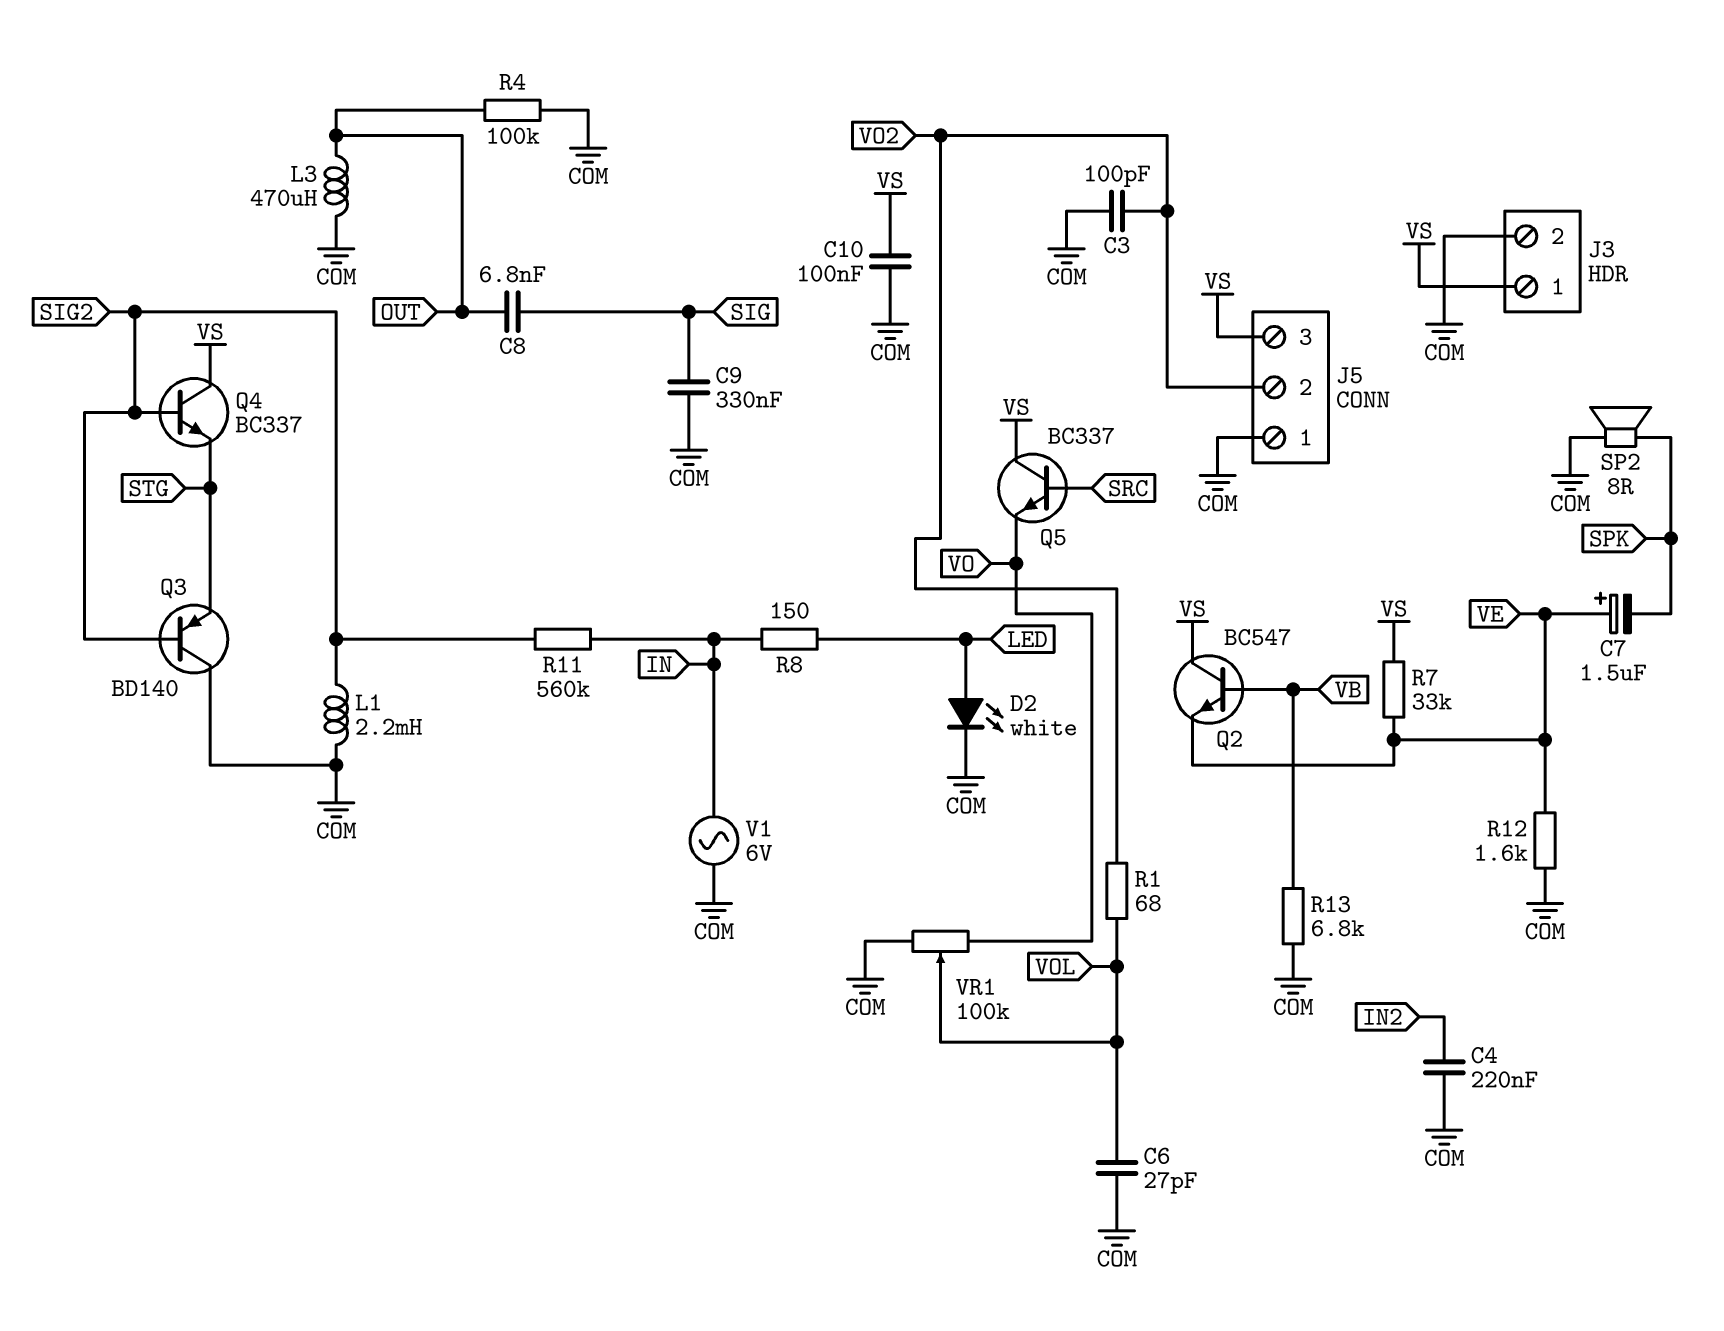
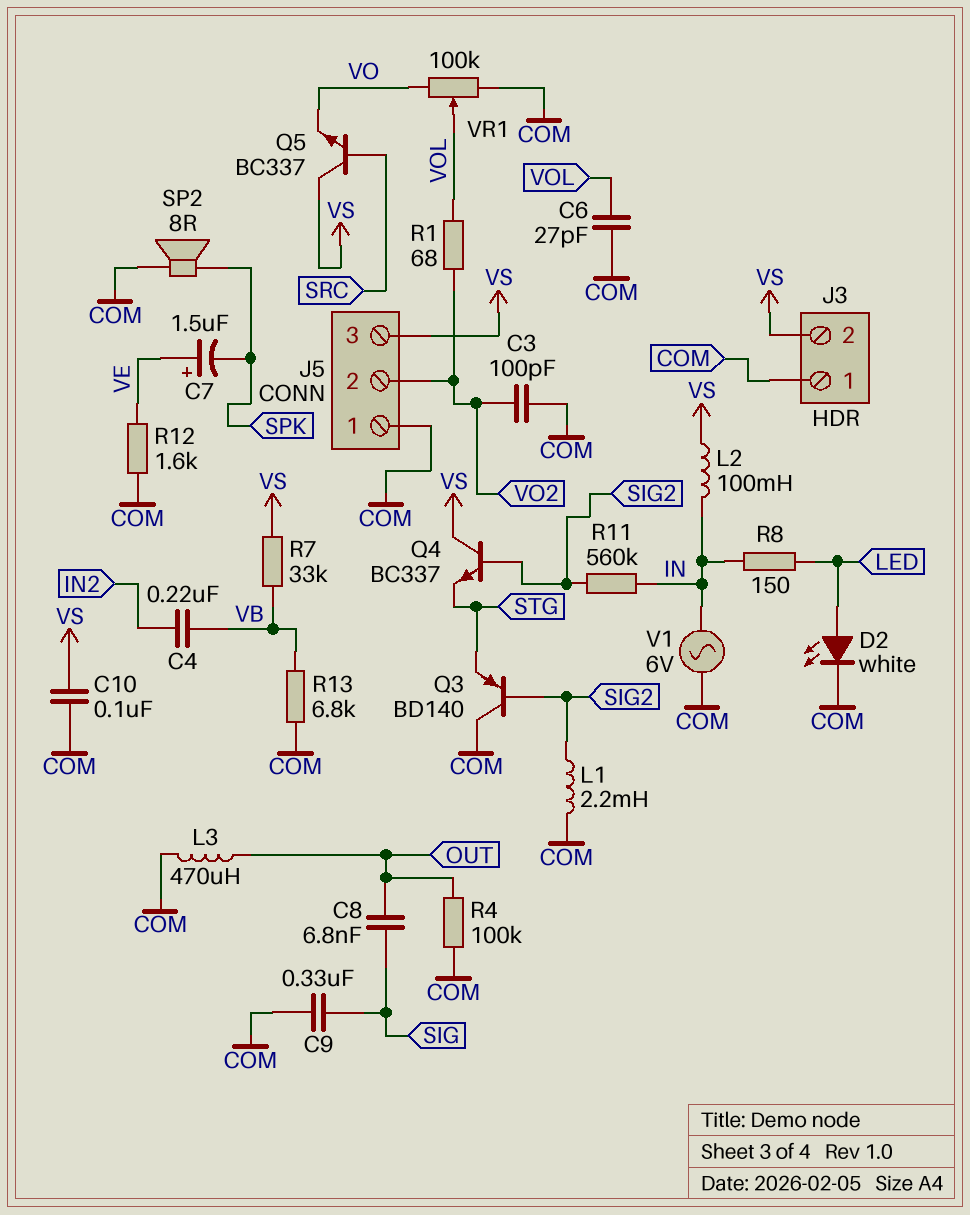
C4: 220nF (COM, IN2) -> 220nF (IN2, VB)
J3 pin 1: VS -> COM
J3 pin 2: COM -> VS
L2: none -> 100mH (IN, VS)
Q2: NPN BC547 (B VB, C VS, E VE) -> none
R7: 33k (VE, VS) -> 33k (VB, VS)

